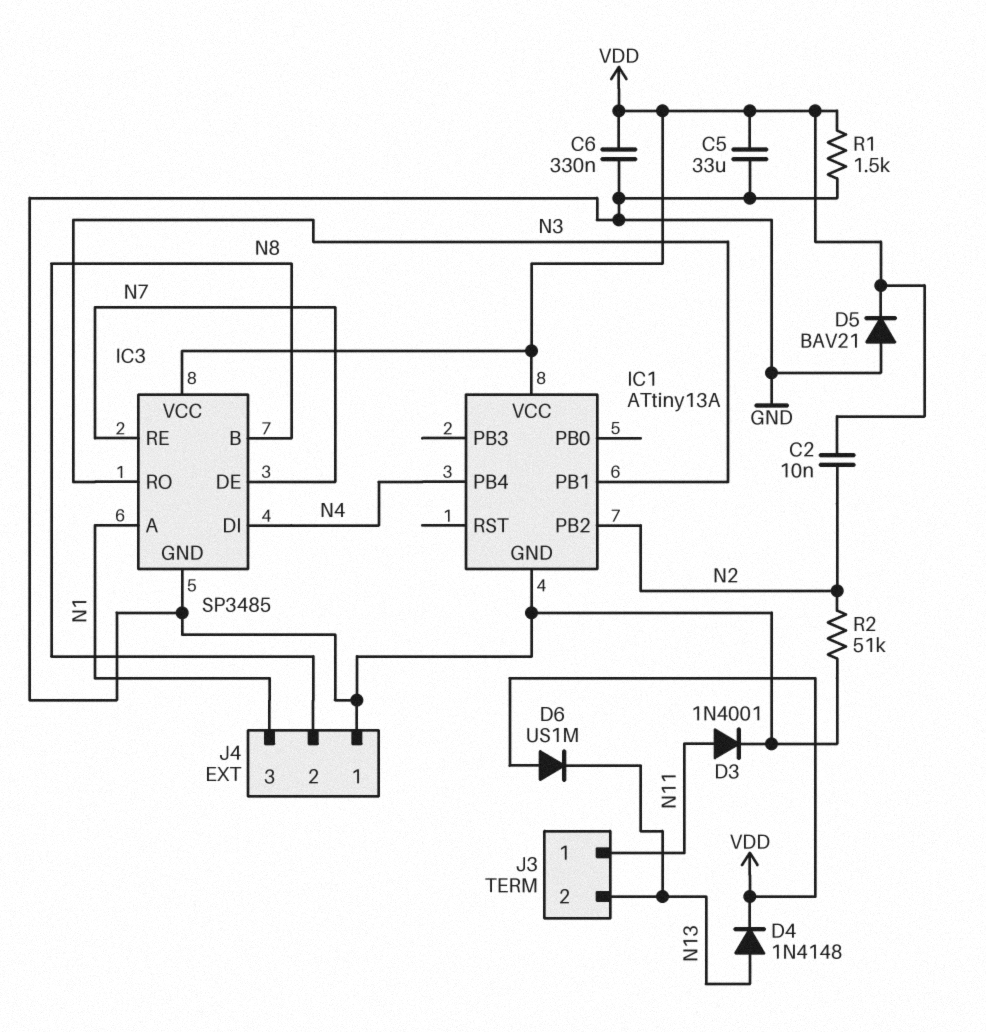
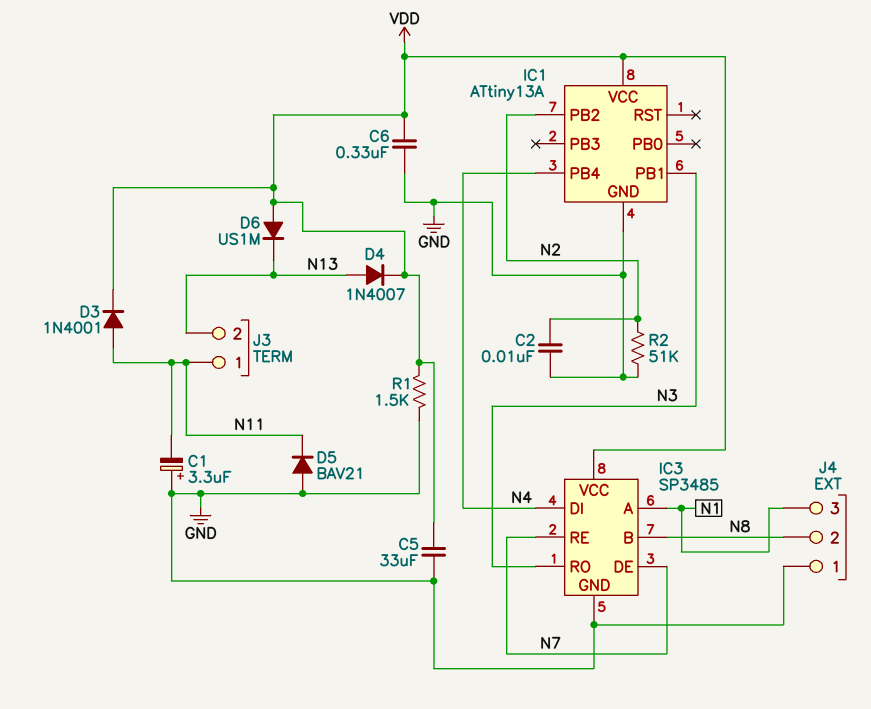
C1: none -> 3.3uF (plus GND, minus N11)
C2: 10nF (N2, VDD) -> 10nF (GND, N2)
D3: diode 1N4001 (A N11, K GND) -> diode 1N4001 (A N11, K VDD)
D4: diode 1N4148 (A N13, K VDD) -> diode 1N4007 (A N13, K VDD)
D5: diode BAV21 (A GND, K VDD) -> diode BAV21 (A GND, K N11)

